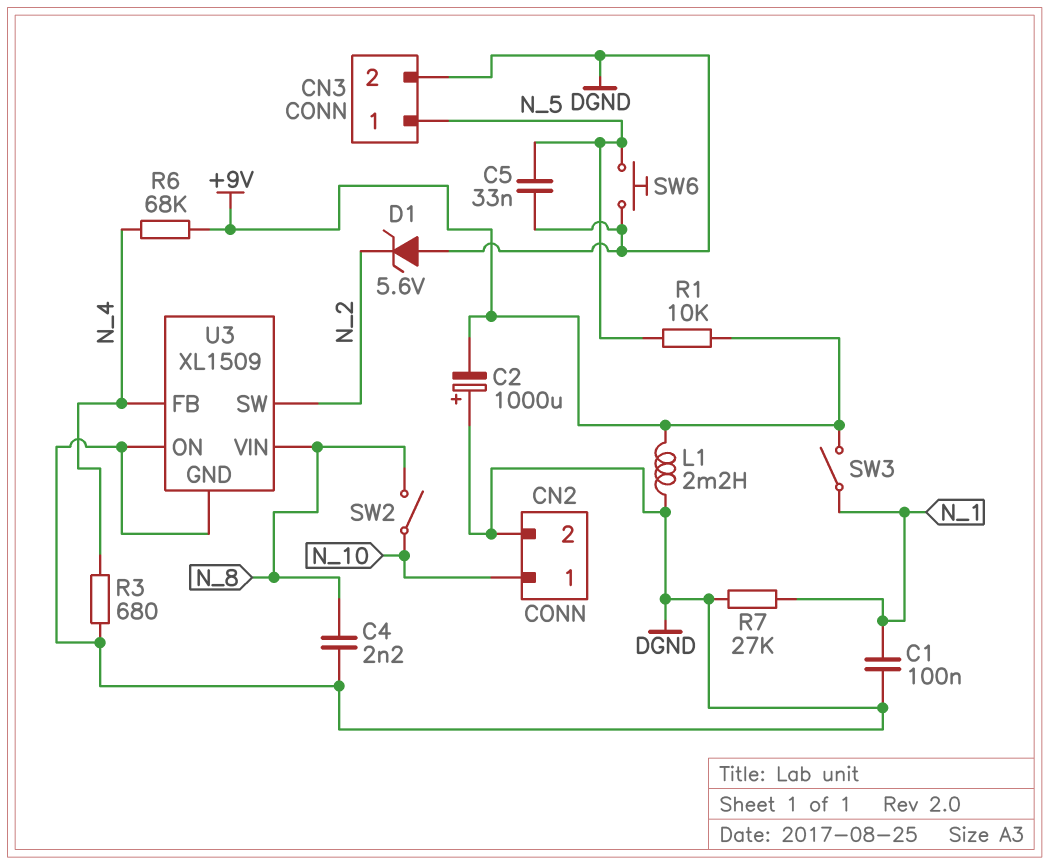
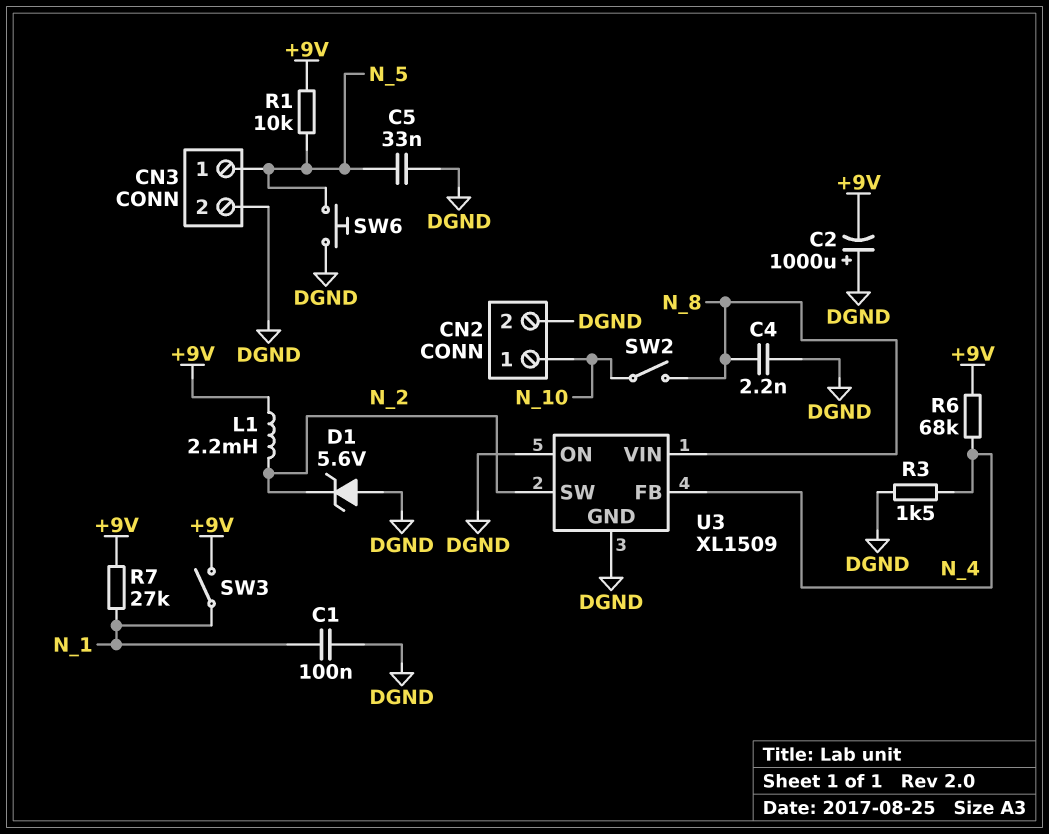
L1: 2.2mH (+9V, DGND) -> 2.2mH (+9V, N_2)
R3: 680 (DGND, N_4) -> 1.5k (DGND, N_4)
R7: 27k (DGND, N_1) -> 27k (+9V, N_1)

